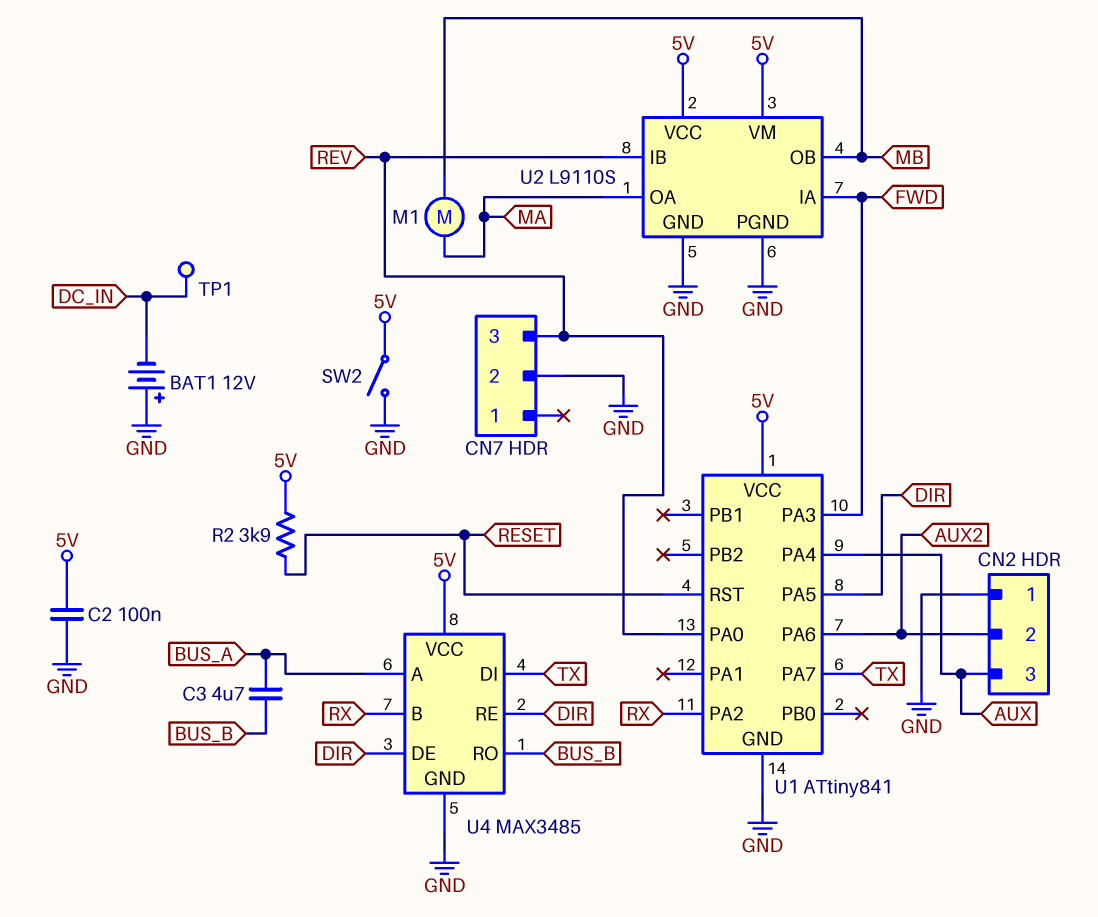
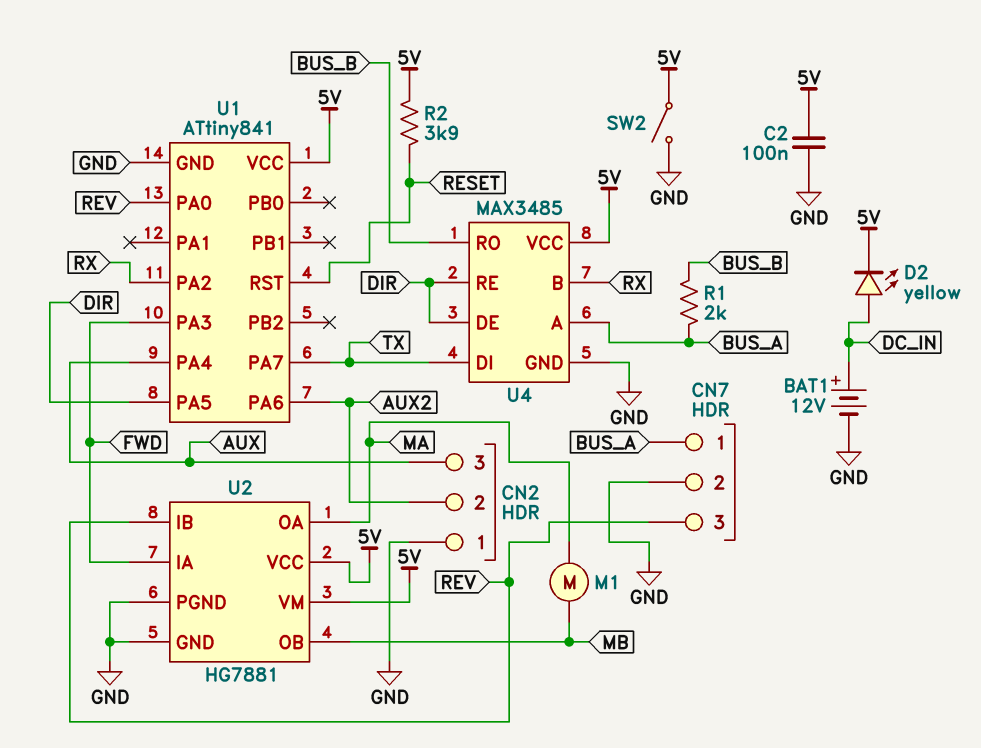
BAT1: 12V (plus GND, minus DC_IN) -> 12V (plus DC_IN, minus GND)
C3: 4.7uF (BUS_A, BUS_B) -> none
CN7 pin 1: none -> BUS_A
D2: none -> LED yellow (A DC_IN, K 5V)
R1: none -> 2k (BUS_A, BUS_B)
TP1: test point (DC_IN) -> none
U2: L9110S -> HG7881

